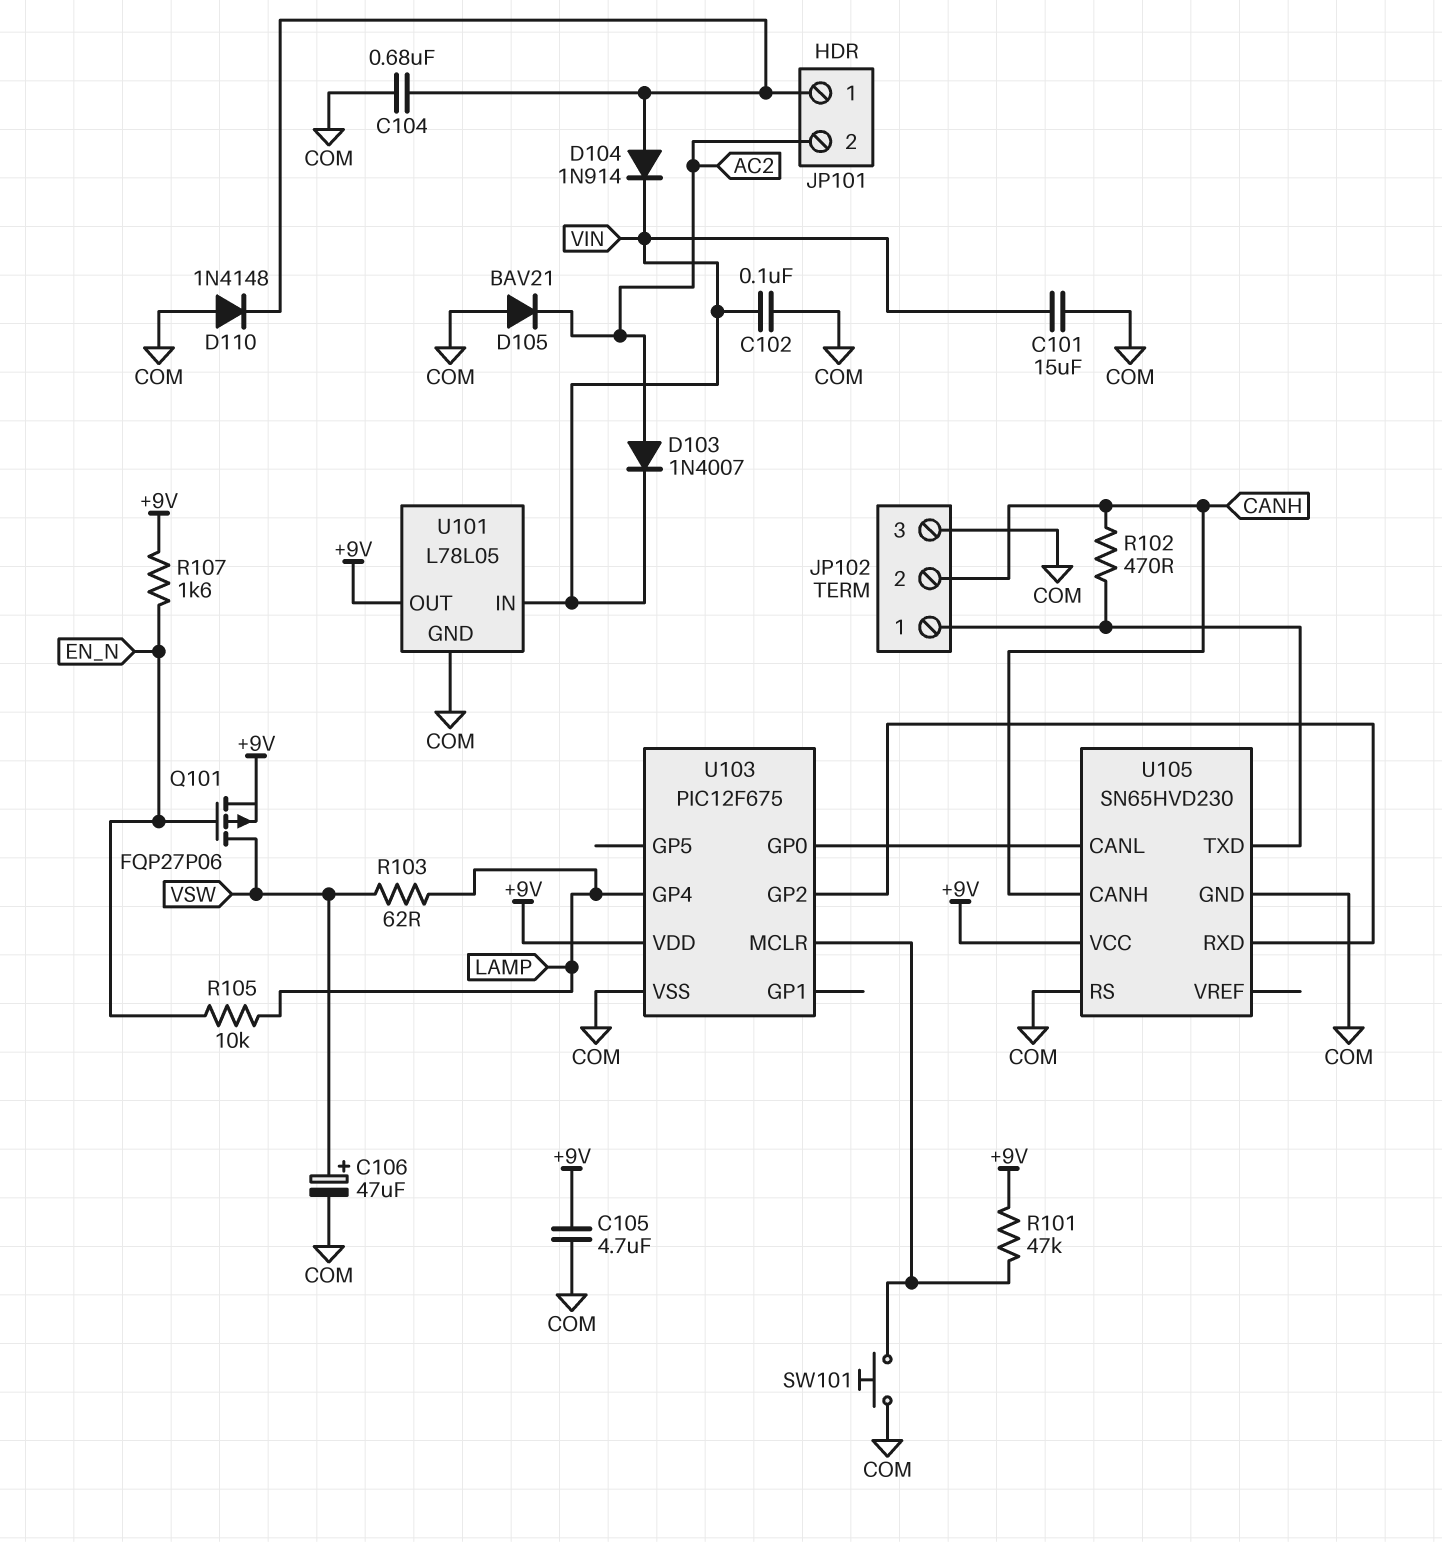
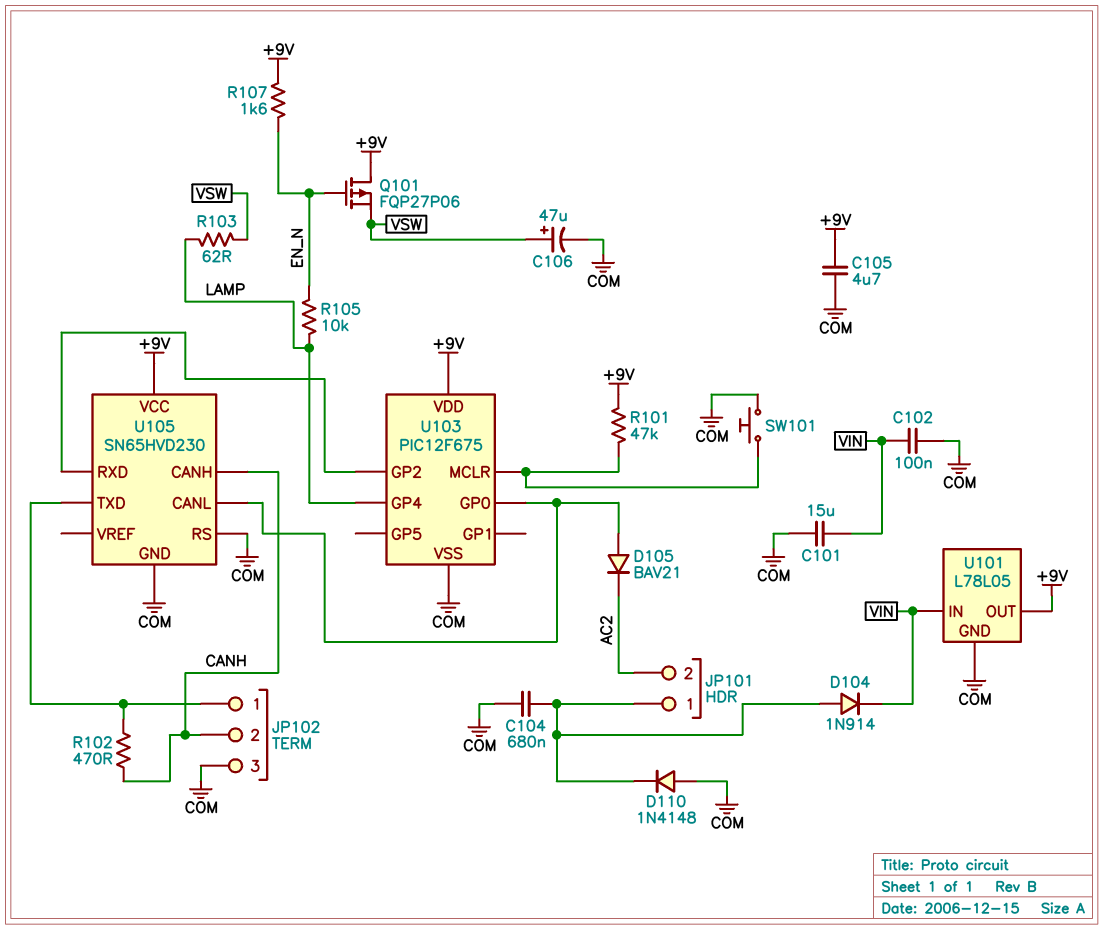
D103: diode 1N4007 (A AC2, K VIN) -> none
D105: diode BAV21 (A COM, K AC2) -> diode BAV21 (A U103/GP0, K AC2)
Q101: PMOS FQP27P06 (G EN_N, D VSW, S +9V) -> PMOS FQP27P06 (G EN_N, D +9V, S VSW)

